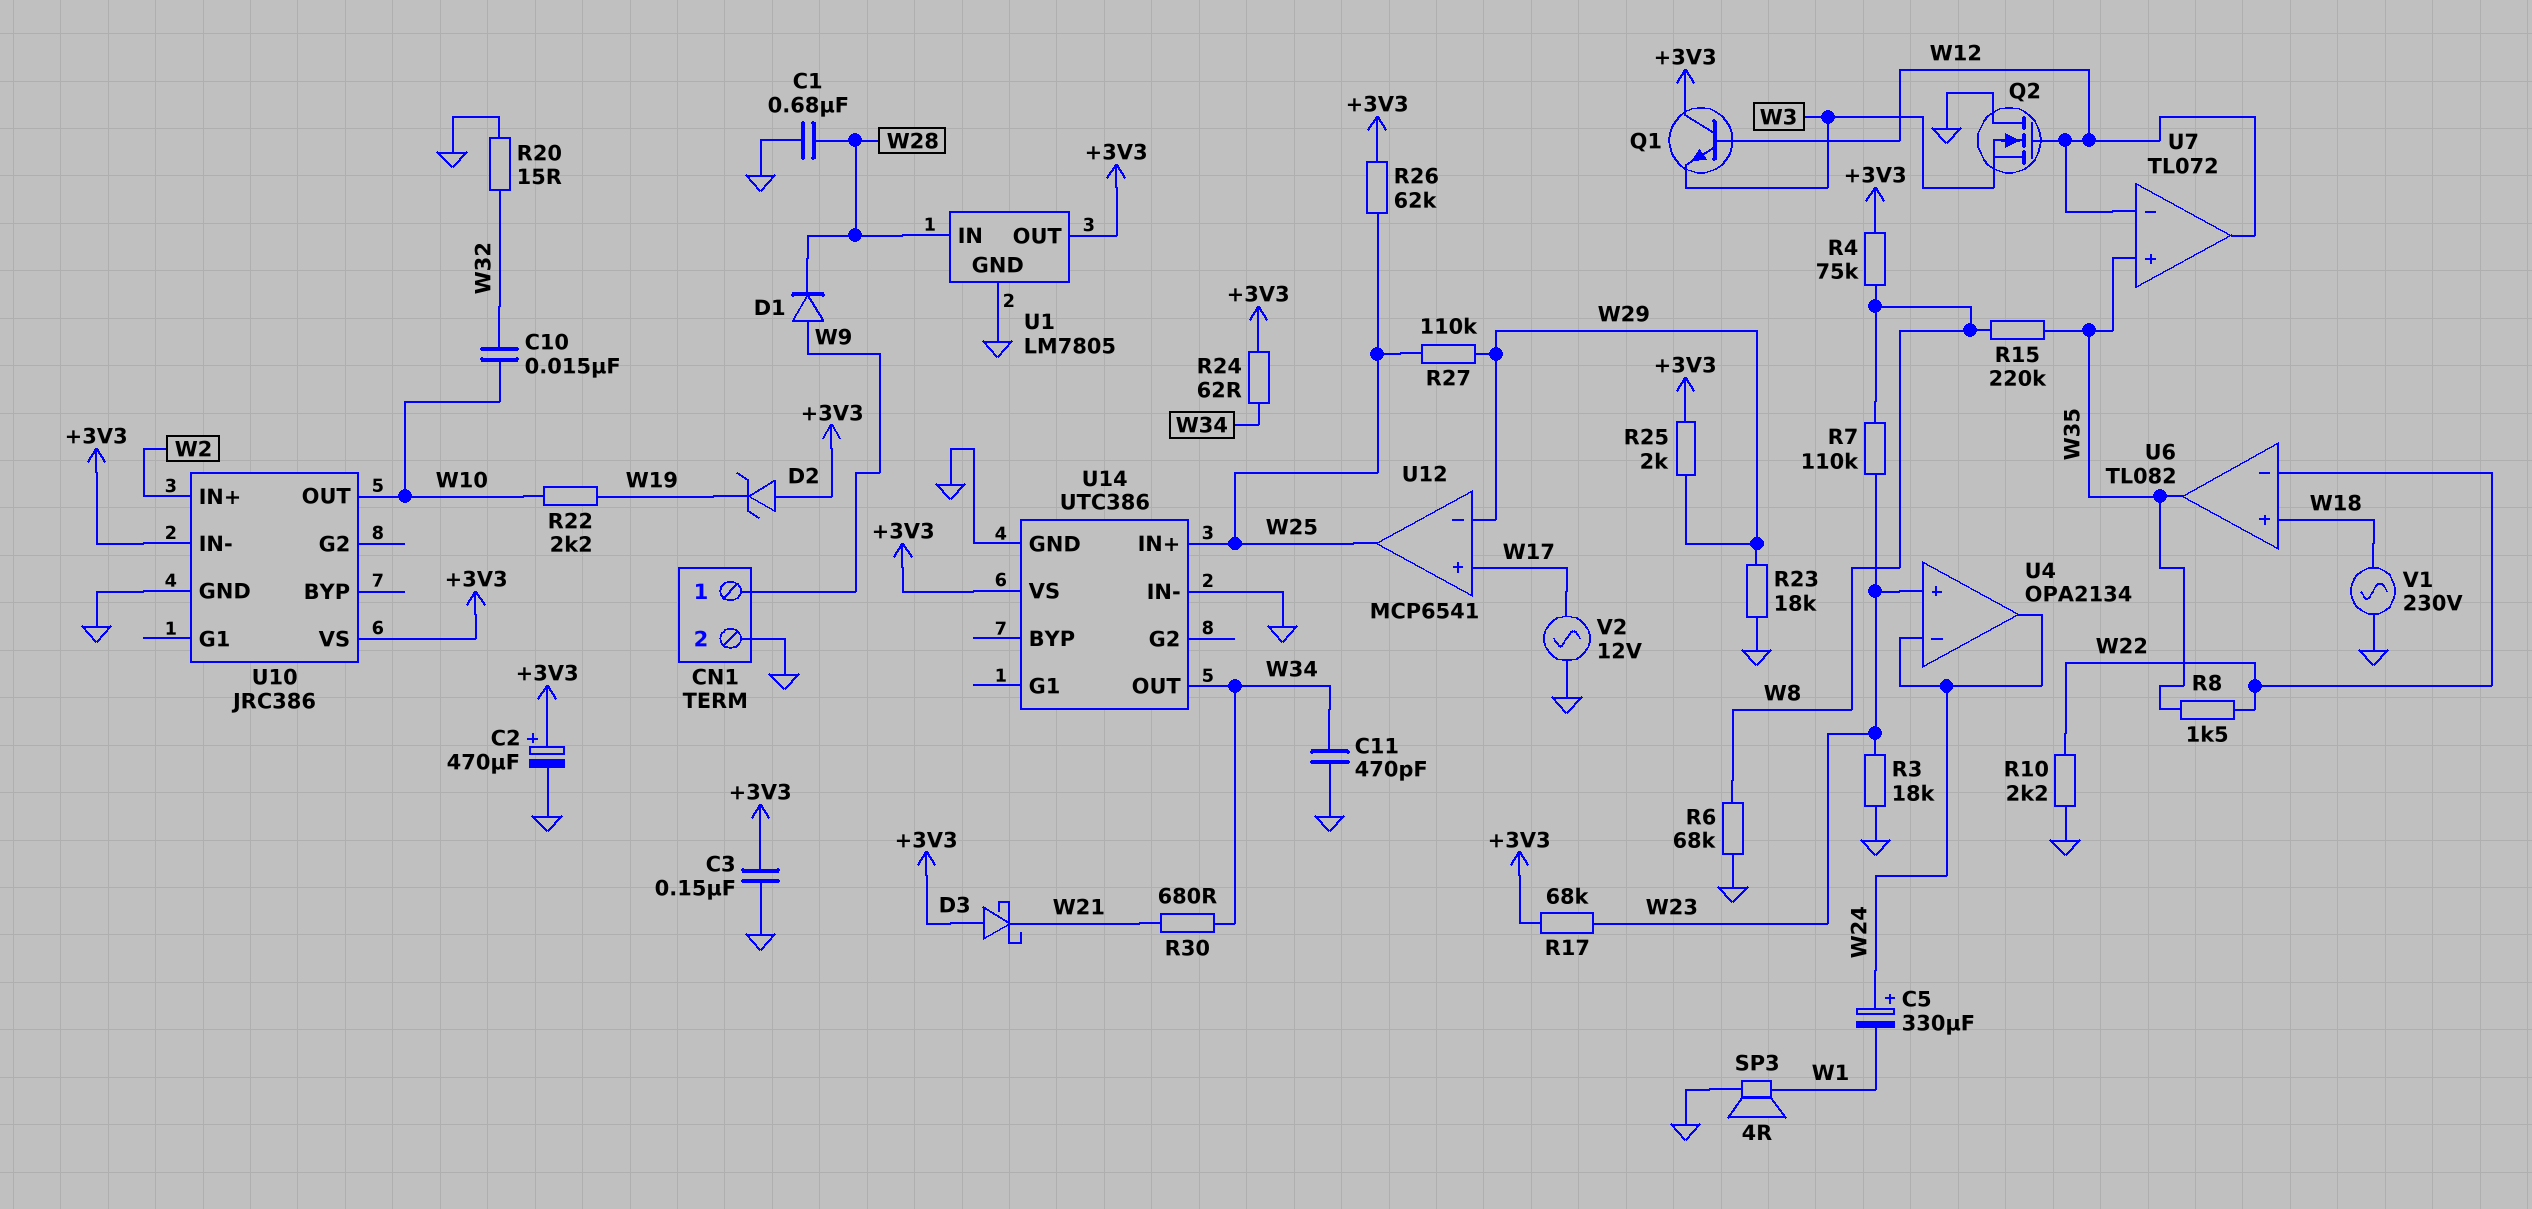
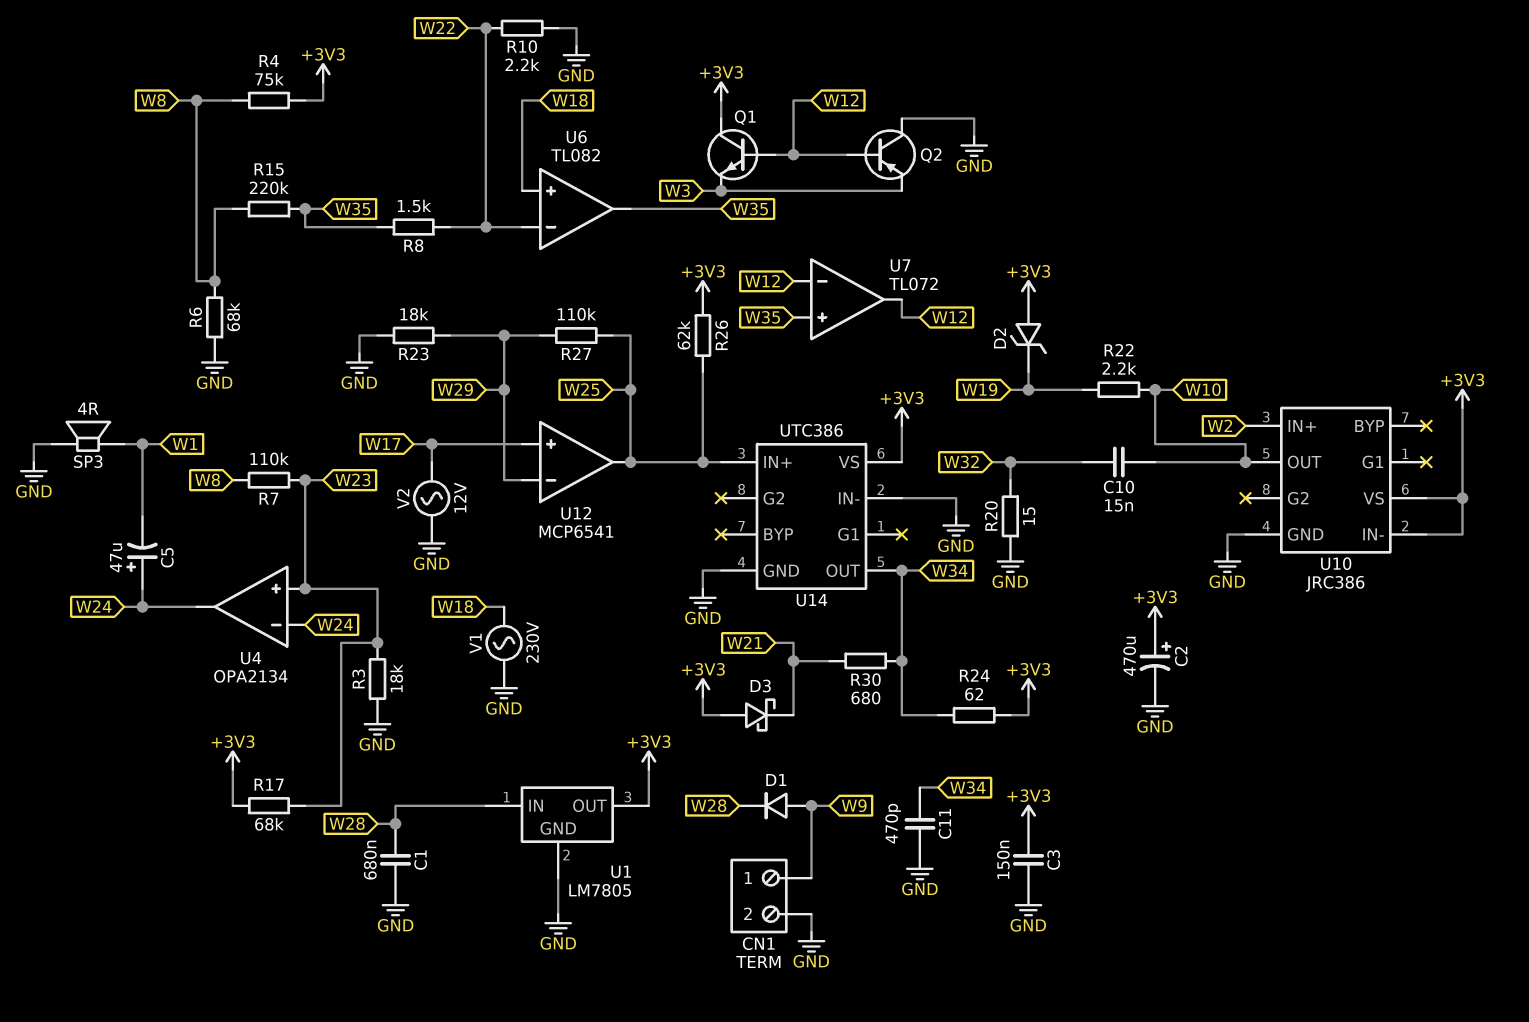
C5: 330uF (plus W24, minus W1) -> 47uF (plus W24, minus W1)
Q2: NMOS (G W12, D GND, S W3) -> PNP (B W12, C GND, E W3)
R25: 2k (+3V3, W29) -> none

